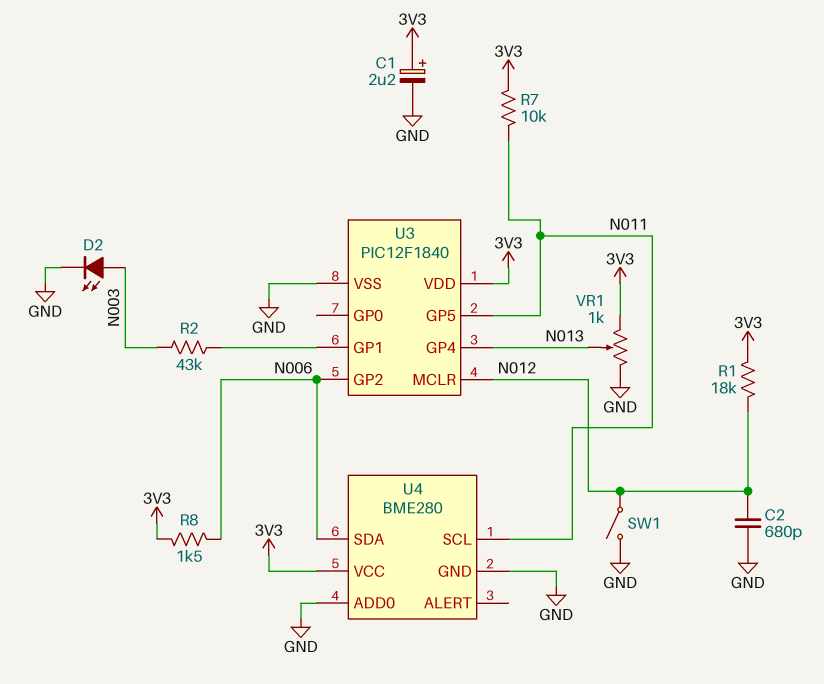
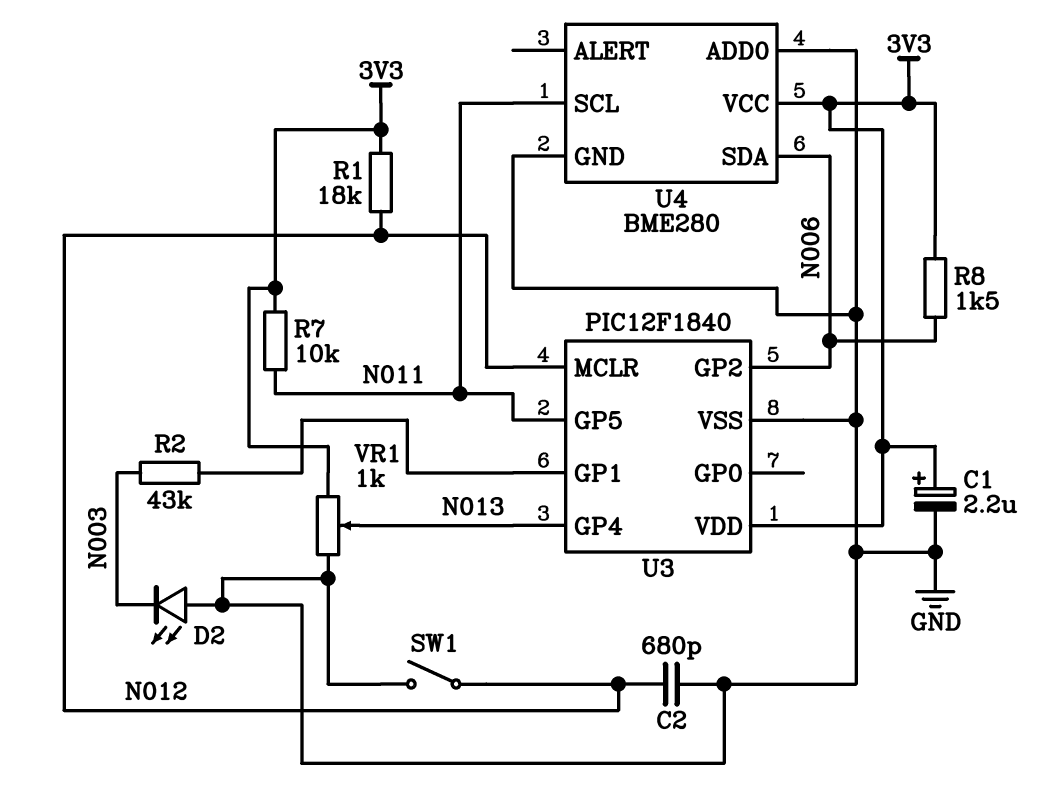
D2: LED (A N003, K GND) -> LED (A GND, K N003)

